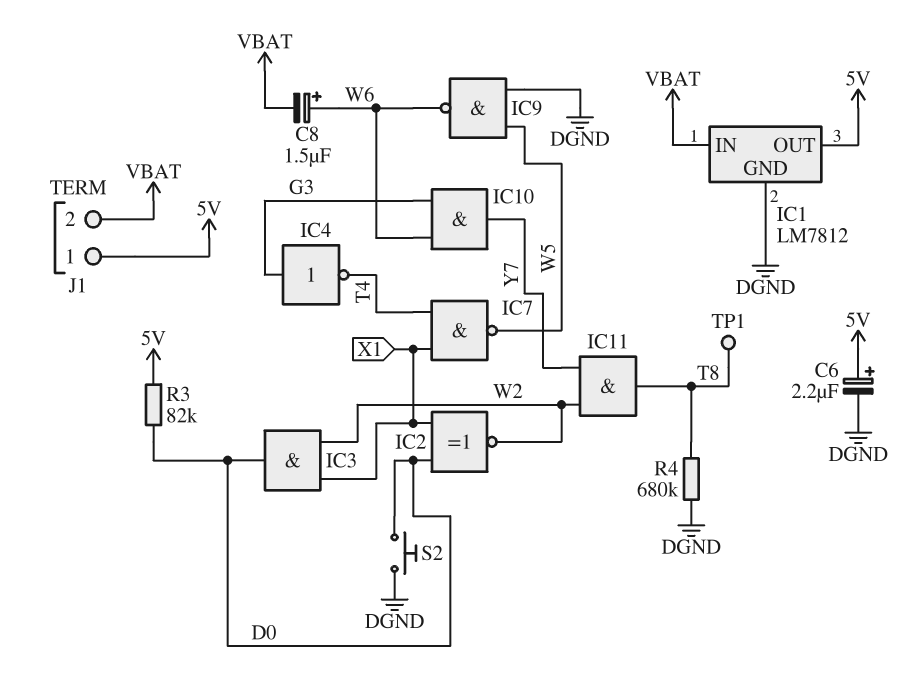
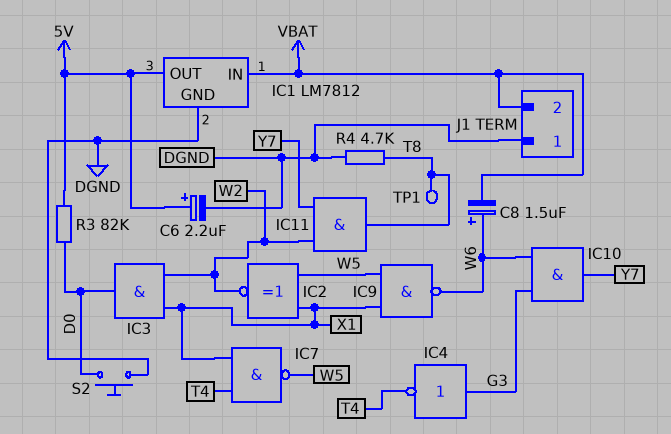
IC2: XNOR (in D0, in X1, out W2) -> XNOR (in W5, in X1, out W2)
IC9: NAND (in DGND, in W5, out W6) -> NAND (in W5, in X1, out W6)
J1 pin 1: 5V -> DGND
R4: 680k (DGND, T8) -> 4.7k (DGND, T8)

